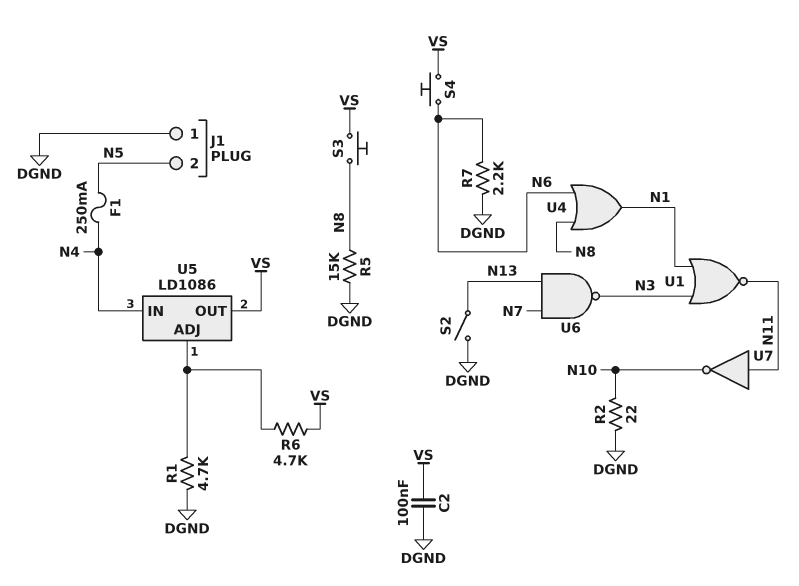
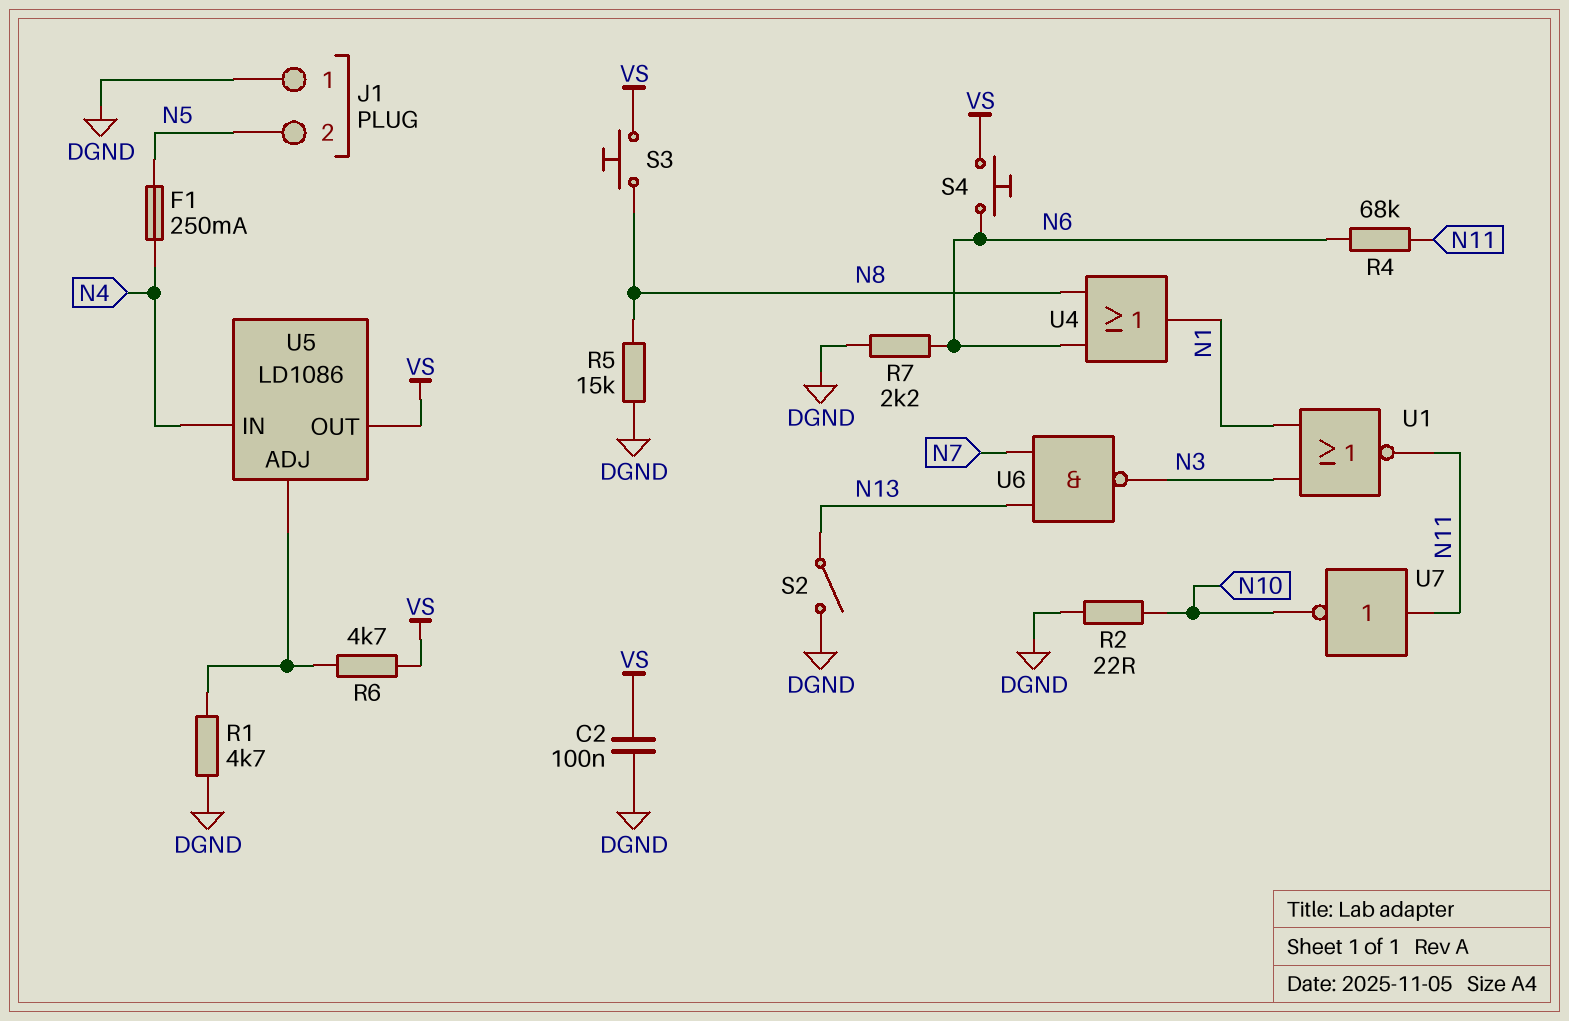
R4: none -> 68k (N6, N11)

